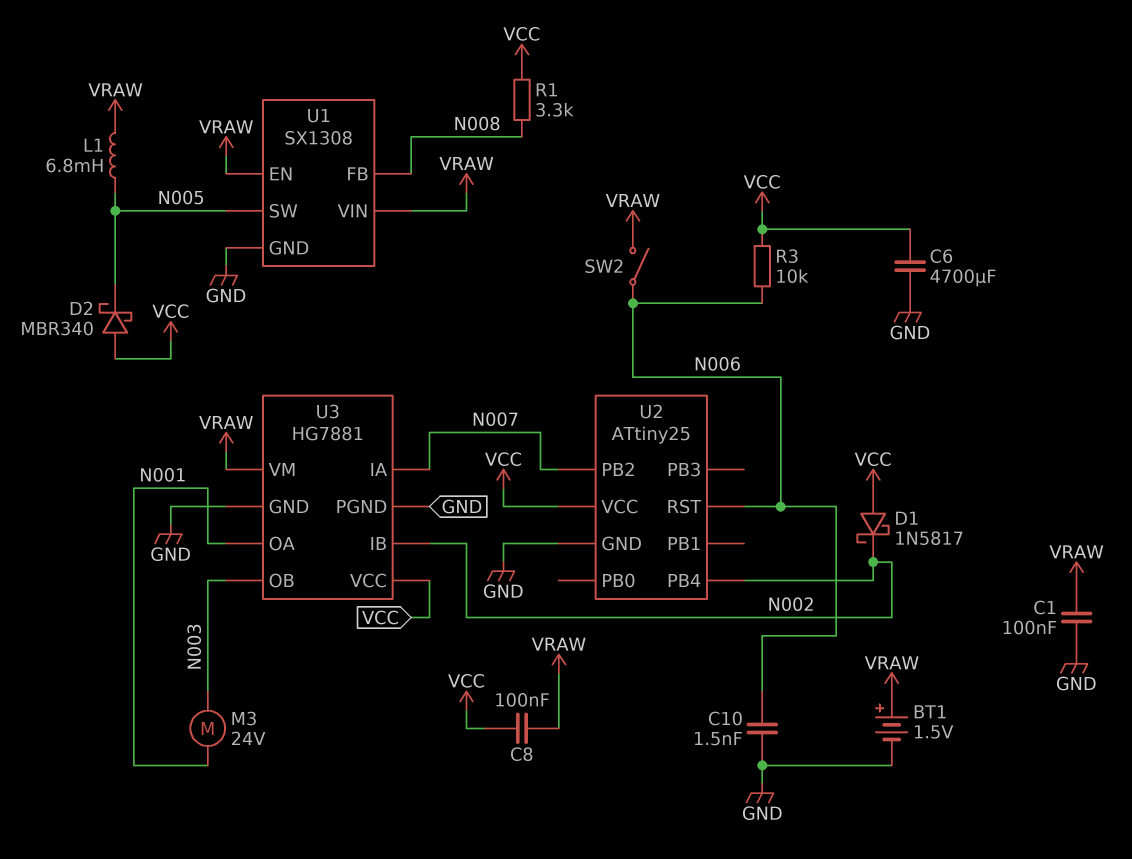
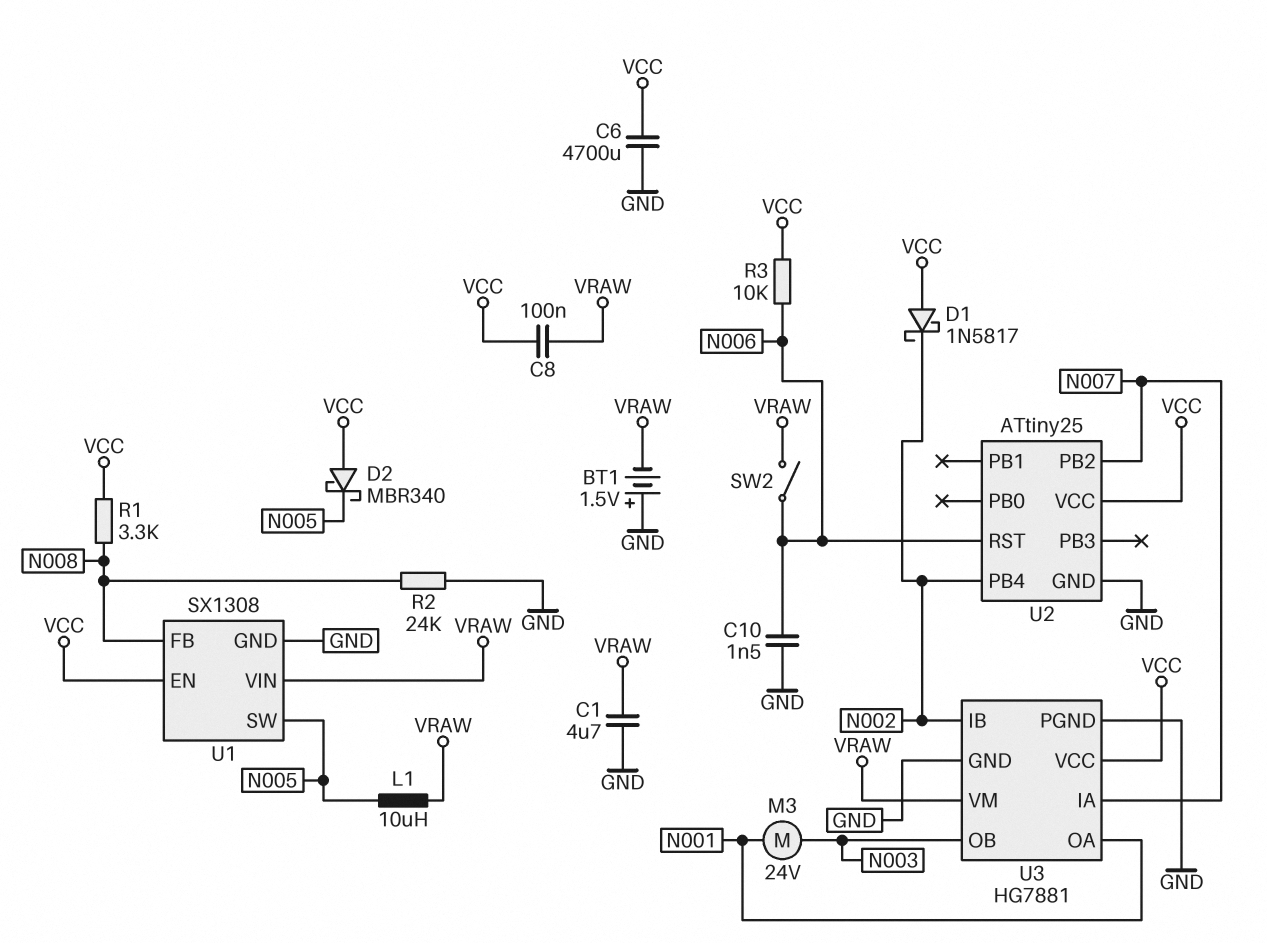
BT1: 1.5V (plus VRAW, minus GND) -> 1.5V (plus GND, minus VRAW)
C1: 100nF (GND, VRAW) -> 4.7uF (GND, VRAW)
L1: 6.8mH (N005, VRAW) -> 10uH (N005, VRAW)
R2: none -> 24k (GND, N008)
U1 pin EN: VRAW -> VCC

